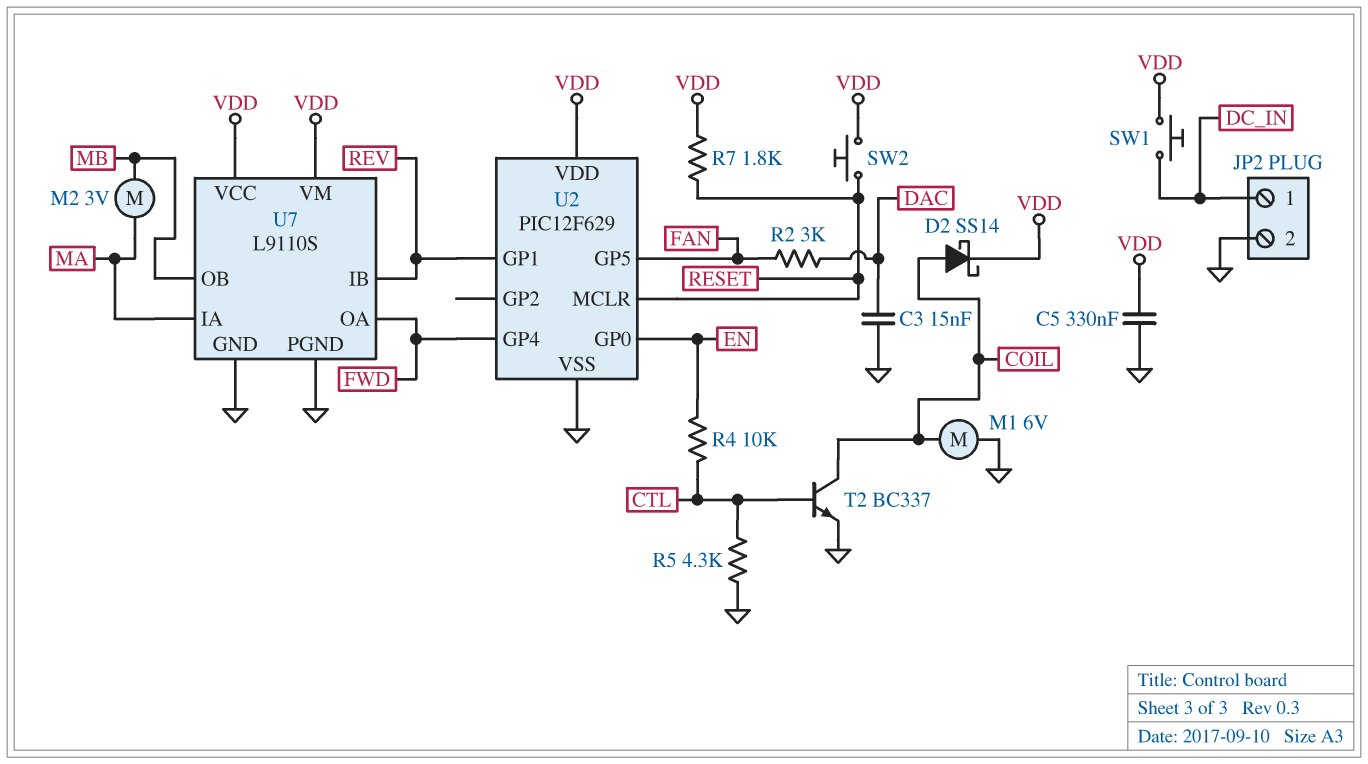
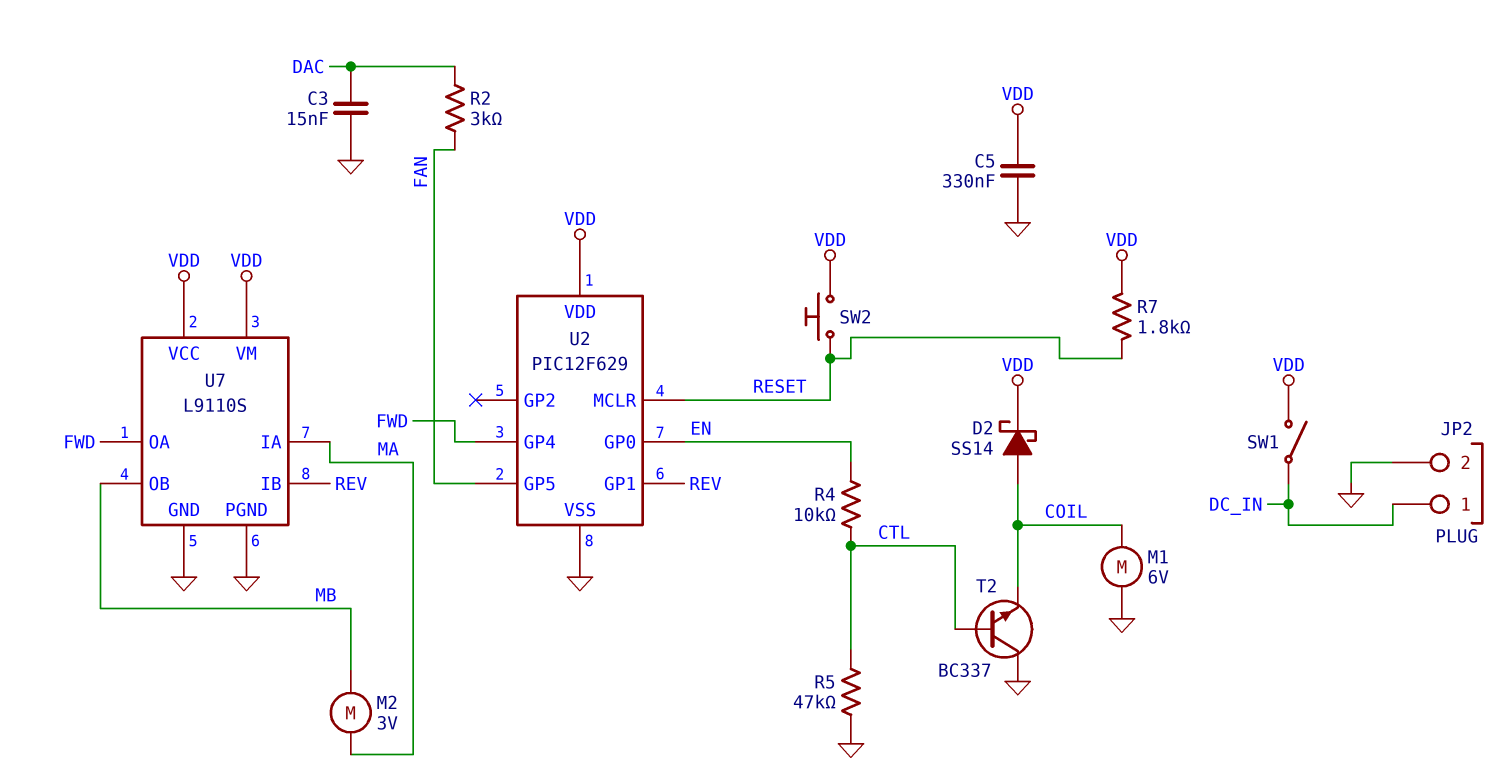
R5: 4.3k (CTL, GND) -> 47k (CTL, GND)
SW1: button (DC_IN, VDD) -> switch (DC_IN, VDD)
T2: NPN BC337 (B CTL, C COIL, E GND) -> NPN BC337 (B CTL, C GND, E COIL)

